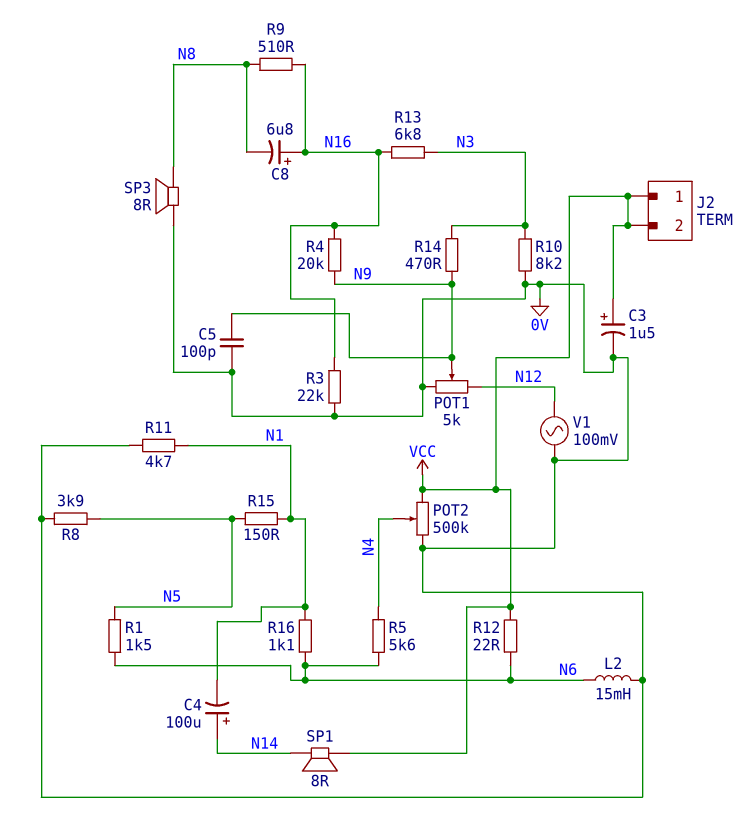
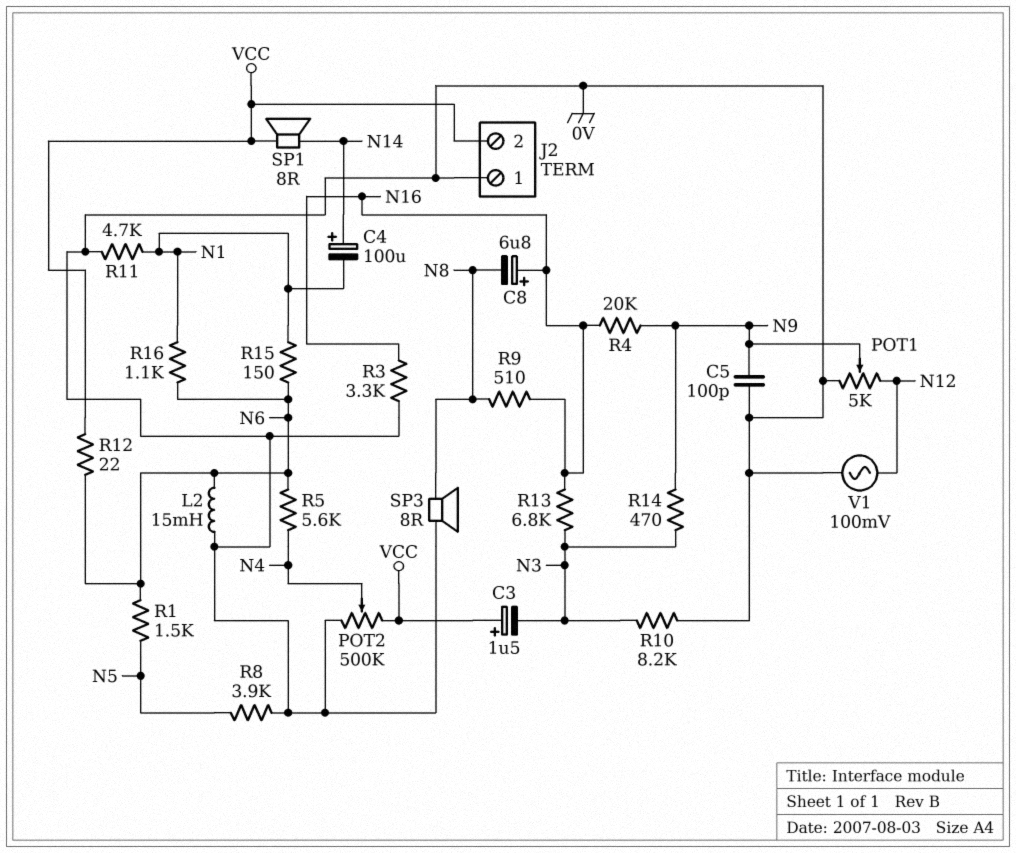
C3: 1.5uF (plus VCC, minus 0V) -> 1.5uF (plus VCC, minus N3)
J2 pin 1: VCC -> 0V
R3: 22k (0V, N16) -> 3.3k (0V, N16)
R15: 150 (N1, N5) -> 150 (N1, N6)

